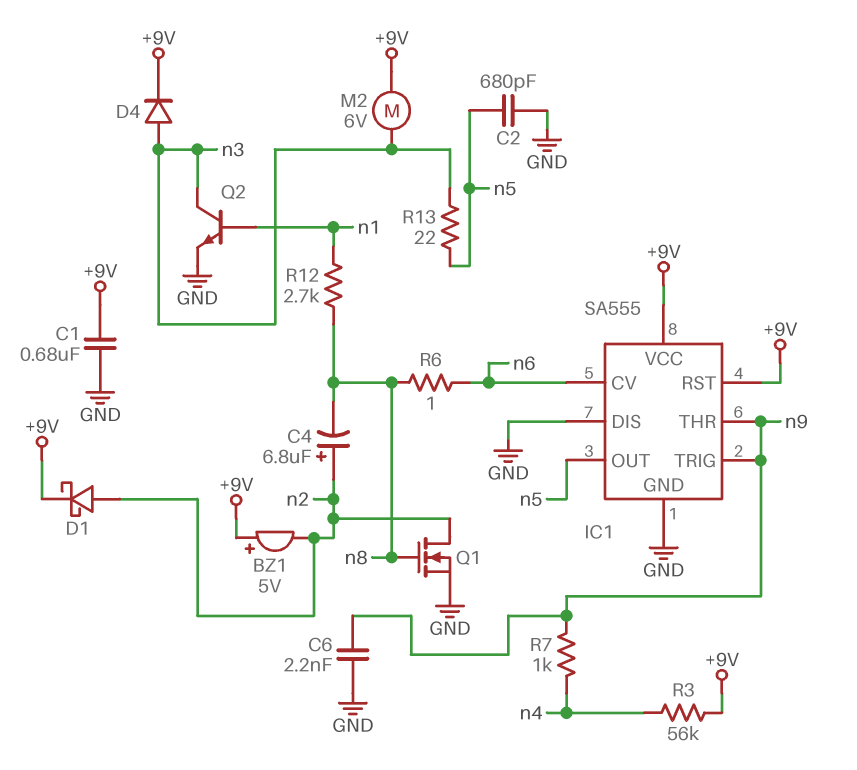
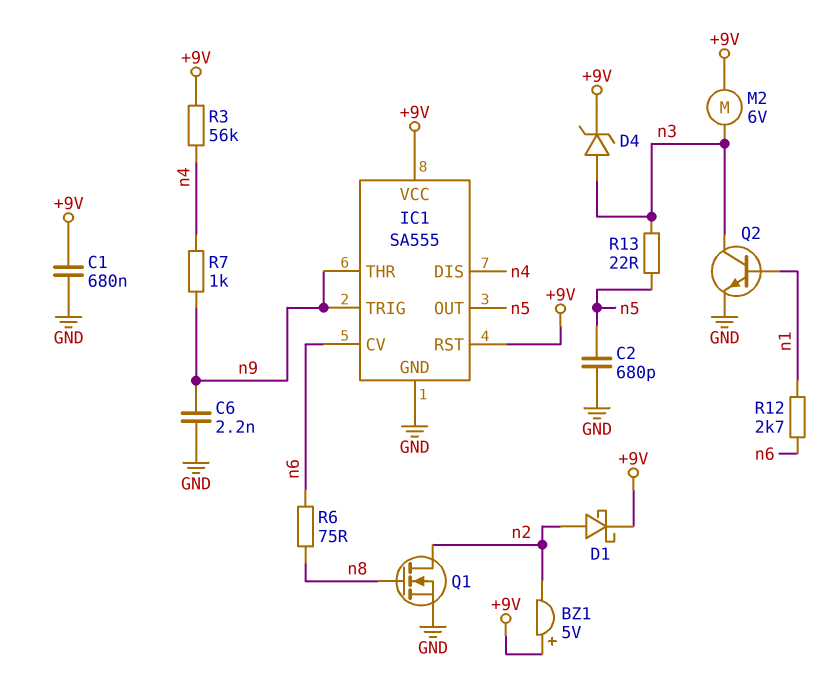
C4: 6.8uF (plus n2, minus n8) -> none
D4: diode (A n3, K +9V) -> zener (A n3, K +9V)
IC1 pin DIS: GND -> n4
R6: 1 (n6, n8) -> 75 (n6, n8)
R12: 2.7k (n1, n8) -> 2.7k (n1, n6)

